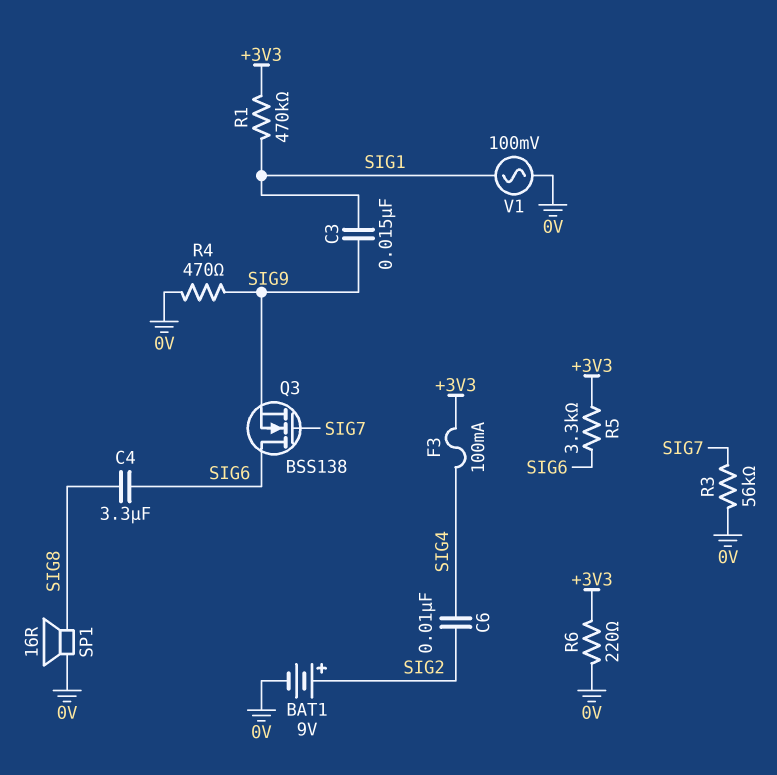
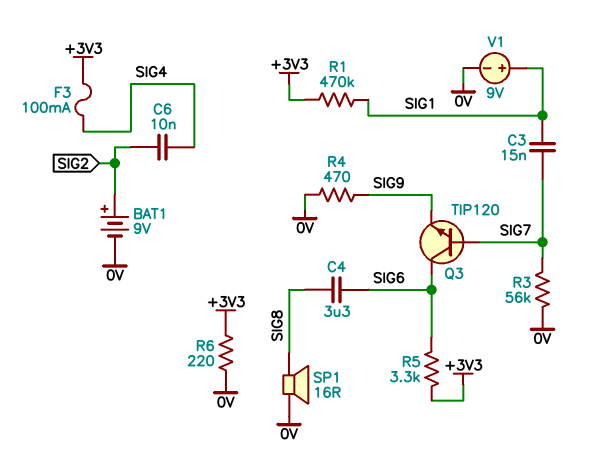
C3: 15nF (SIG1, SIG9) -> 15nF (SIG1, SIG7)
Q3: NMOS BSS138 (G SIG7, D SIG6, S SIG9) -> NPN TIP120 (B SIG7, C SIG6, E SIG9)
V1: AC 100mV (0V, SIG1) -> 9V (plus SIG1, minus 0V)

